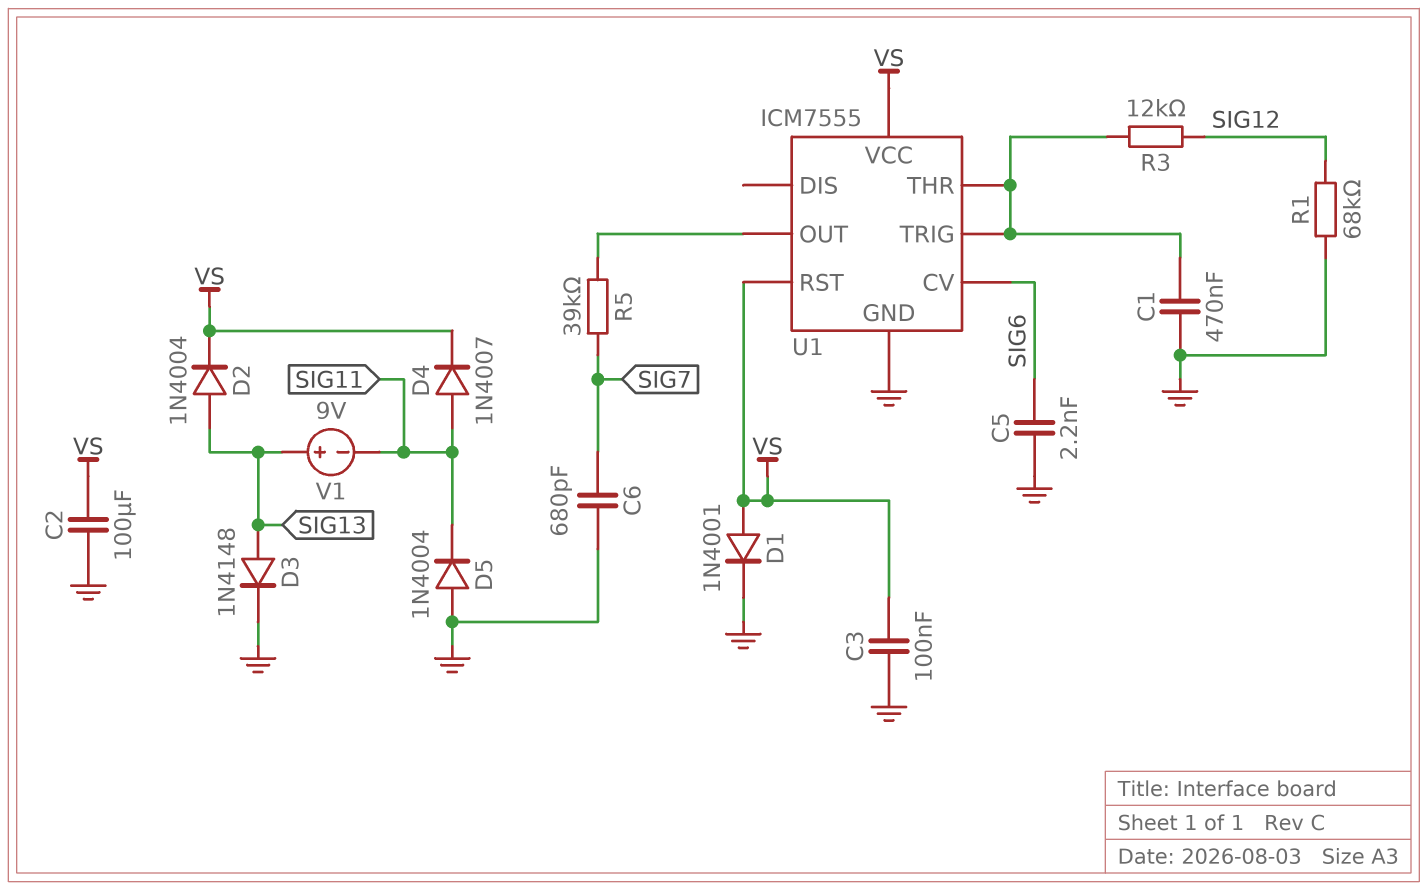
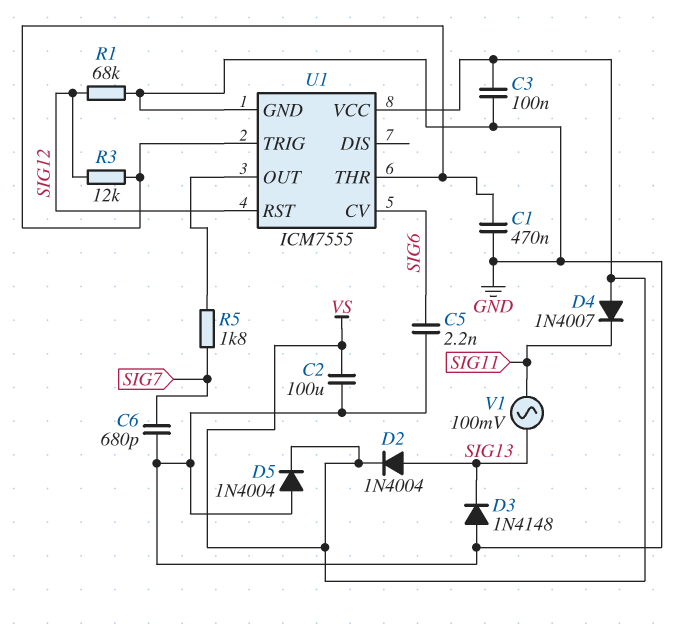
D1: diode 1N4001 (A VS, K GND) -> none
D3: diode 1N4148 (A SIG13, K GND) -> diode 1N4148 (A GND, K SIG13)
D4: diode 1N4007 (A SIG11, K VS) -> diode 1N4007 (A VS, K SIG11)
D5: diode 1N4004 (A GND, K SIG11) -> diode 1N4004 (A GND, K VS)
R5: 39k (SIG7, U1/OUT) -> 1.8k (SIG7, U1/OUT)
U1 pin RST: VS -> SIG12
V1: 9V (plus SIG13, minus SIG11) -> AC 100mV (SIG11, SIG13)

